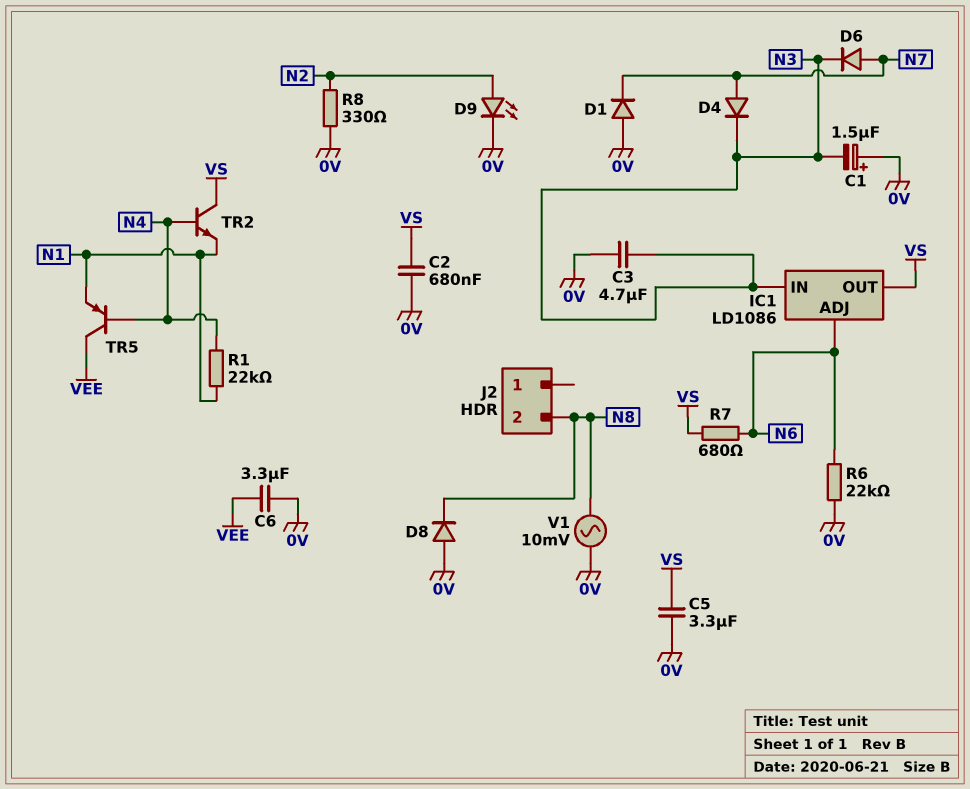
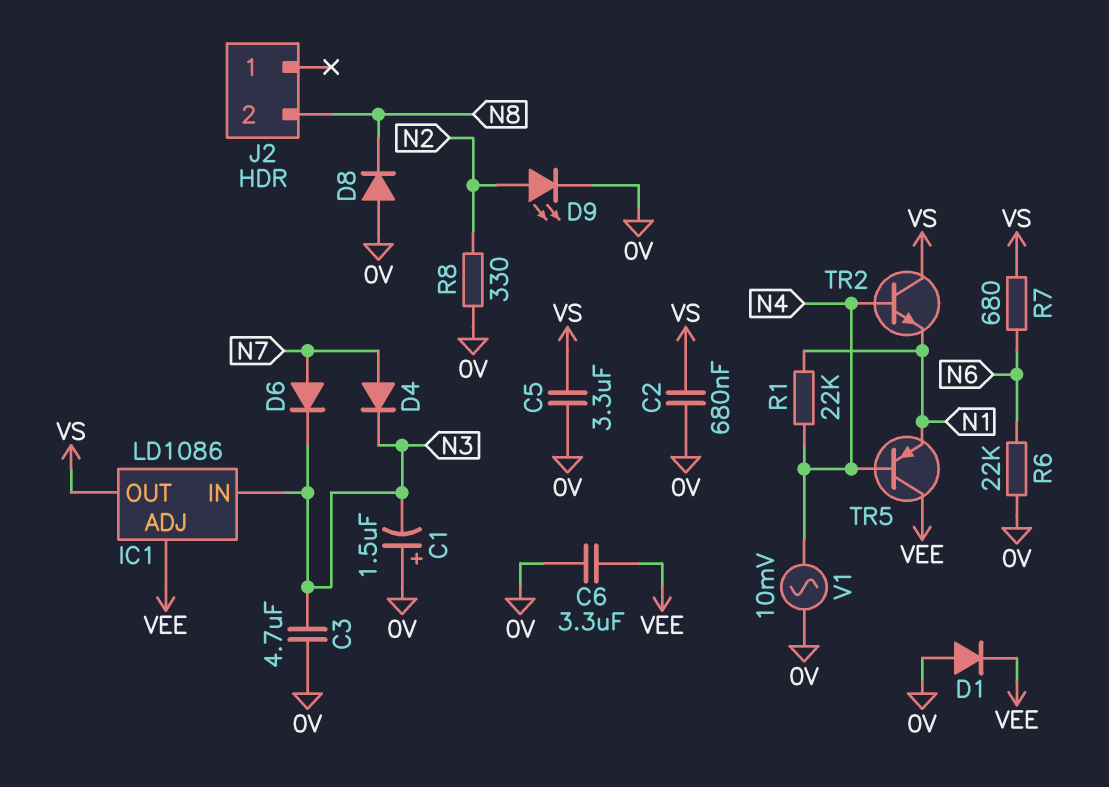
D1: diode (A 0V, K N7) -> diode (A 0V, K VEE)
IC1 pin ADJ: N6 -> VEE
V1: AC 10mV (0V, N8) -> AC 10mV (0V, N4)

